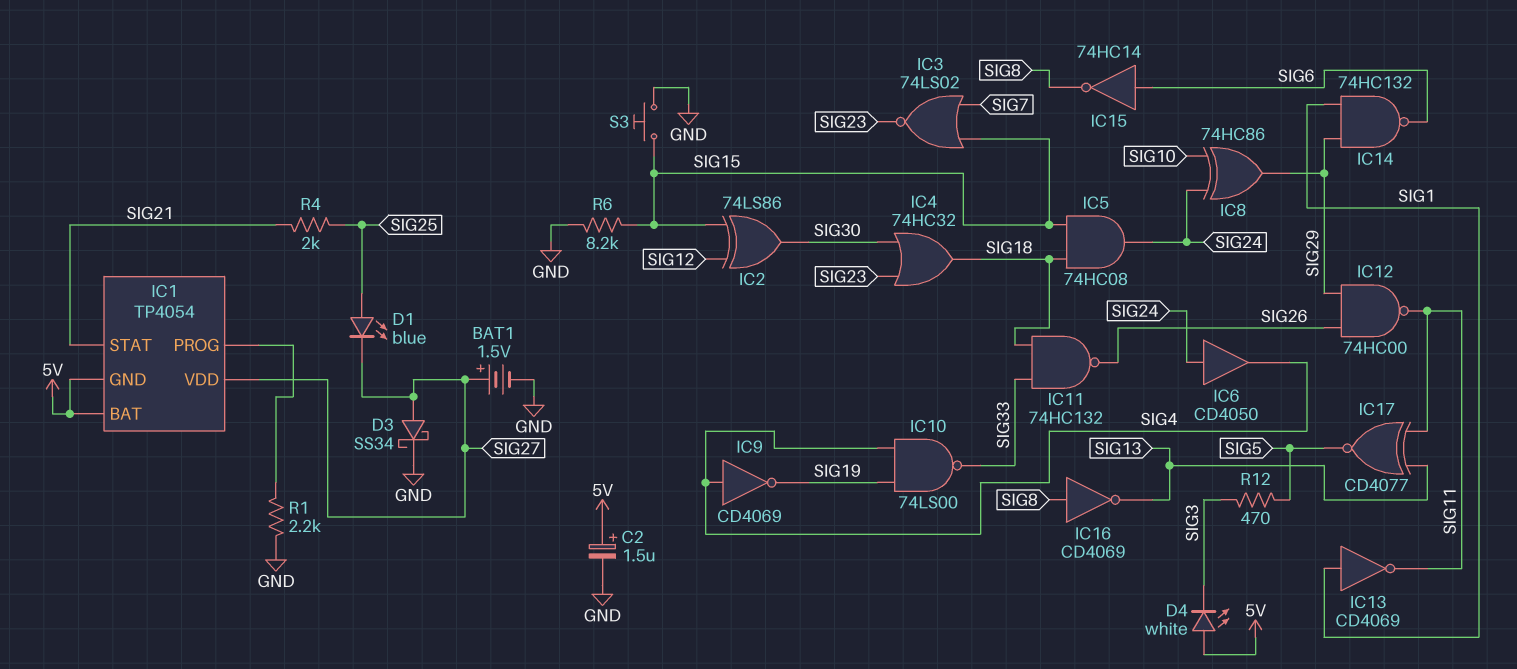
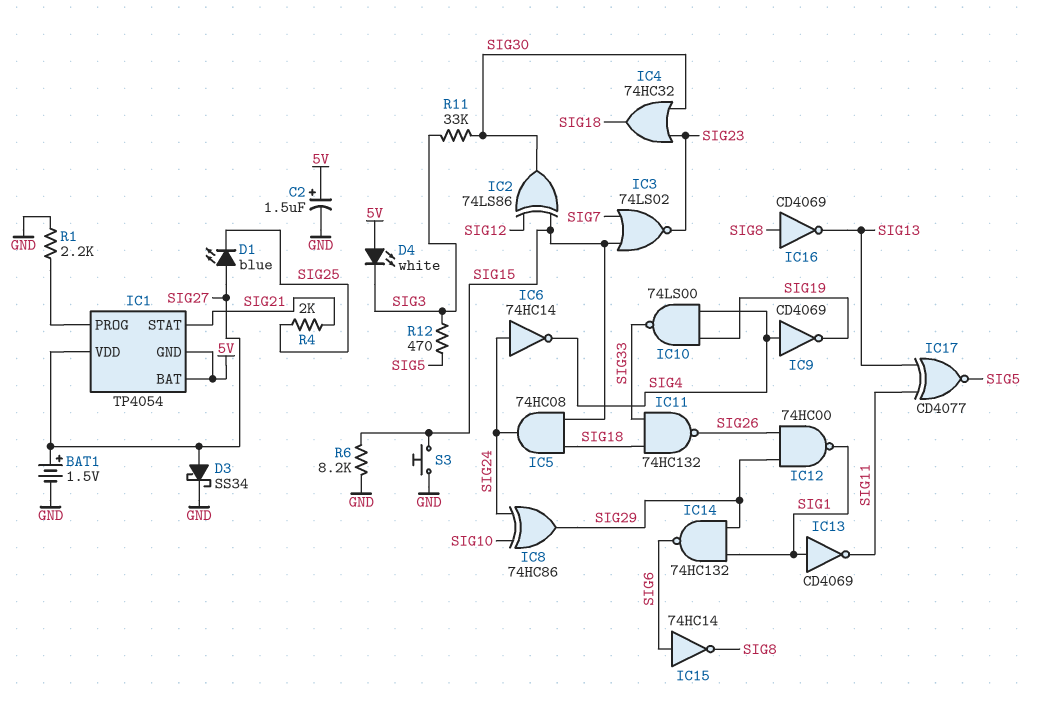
D1: LED blue (A SIG25, K SIG27) -> LED blue (A SIG27, K SIG25)
IC6: buffer CD4050 (in SIG24, out SIG4) -> NOT 74HC14 (in SIG24, out SIG4)
IC12: NAND 74HC00 (in SIG26, in SIG29, out SIG11) -> NAND 74HC00 (in SIG26, in SIG29, out SIG1)
R11: none -> 33k (SIG3, SIG30)

